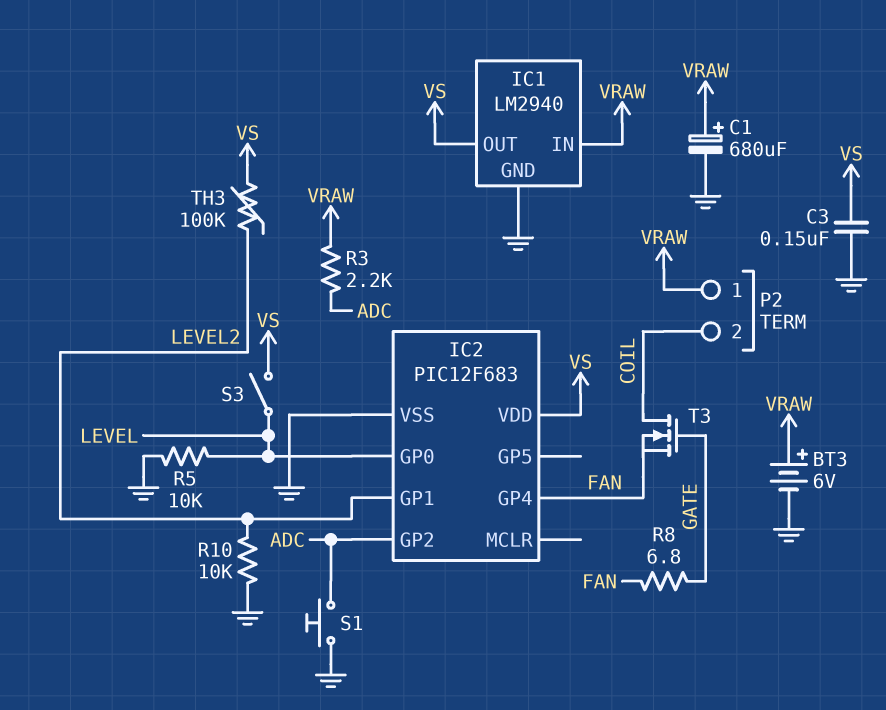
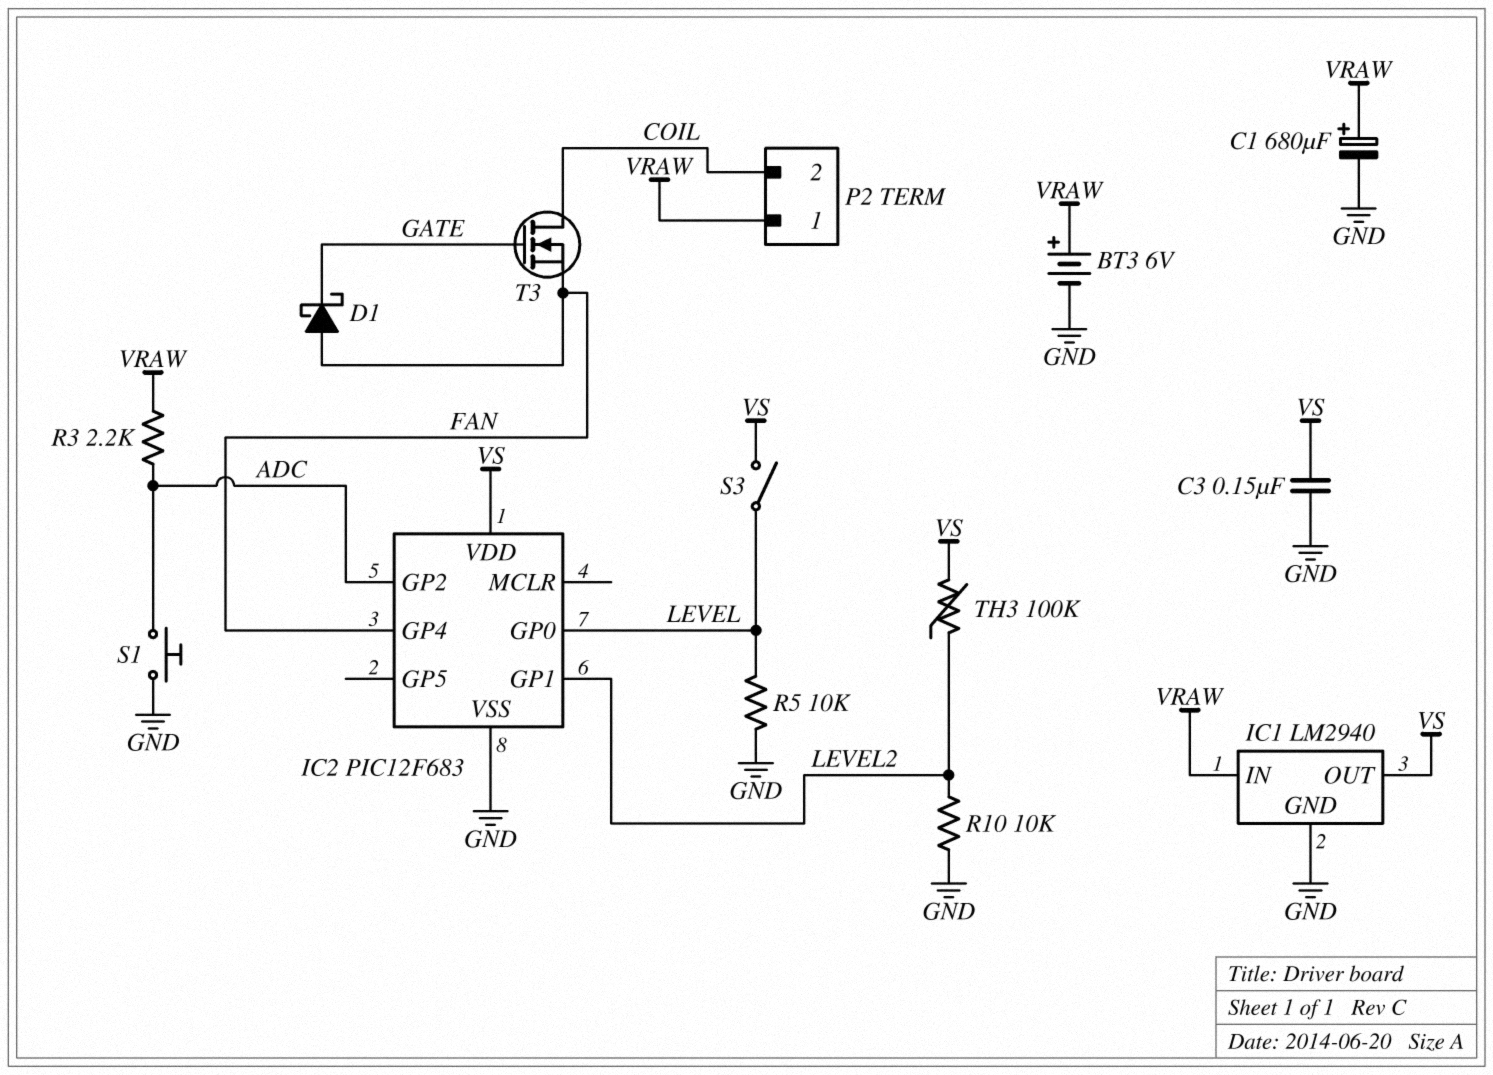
D1: none -> schottky (A FAN, K GATE)
R8: 6.8 (FAN, GATE) -> none

